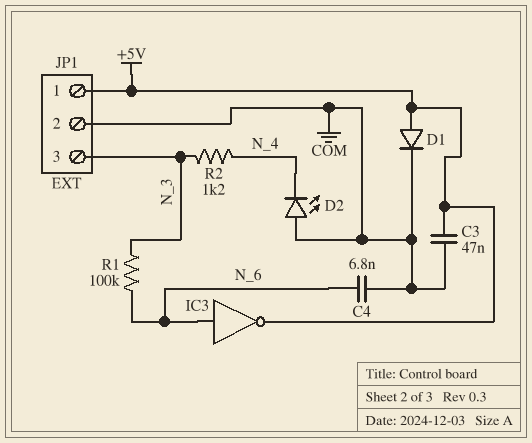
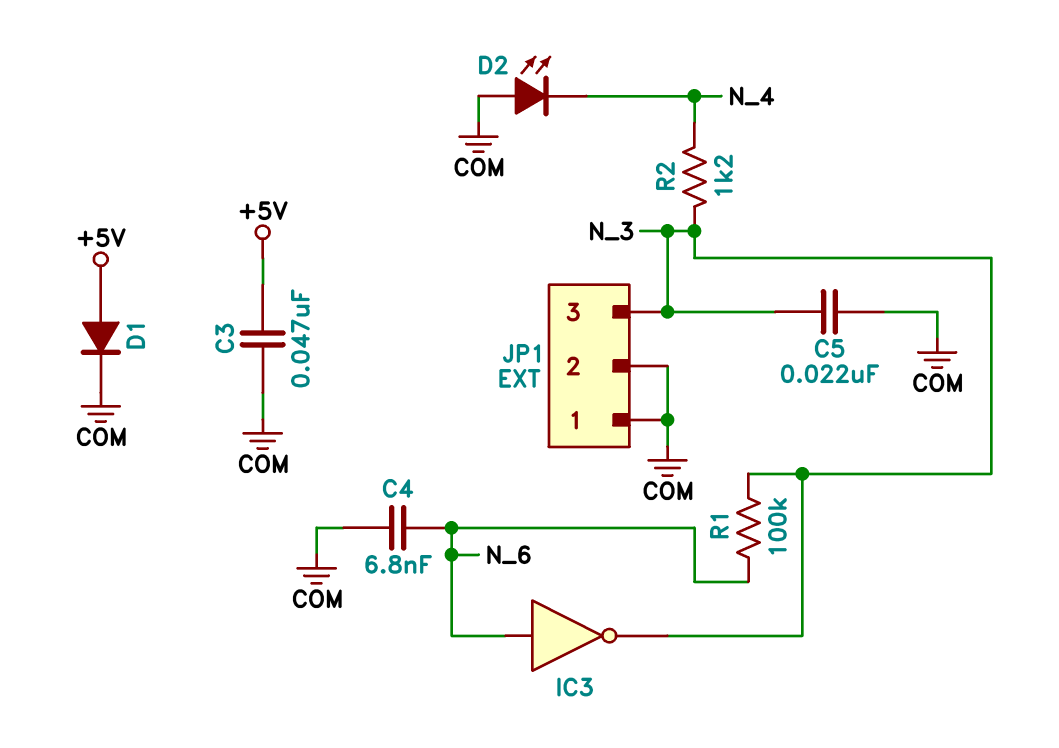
C5: none -> 22nF (COM, N_3)
IC3: NOT (in N_6, out +5V) -> NOT (in N_6, out N_3)
JP1 pin 1: +5V -> COM

